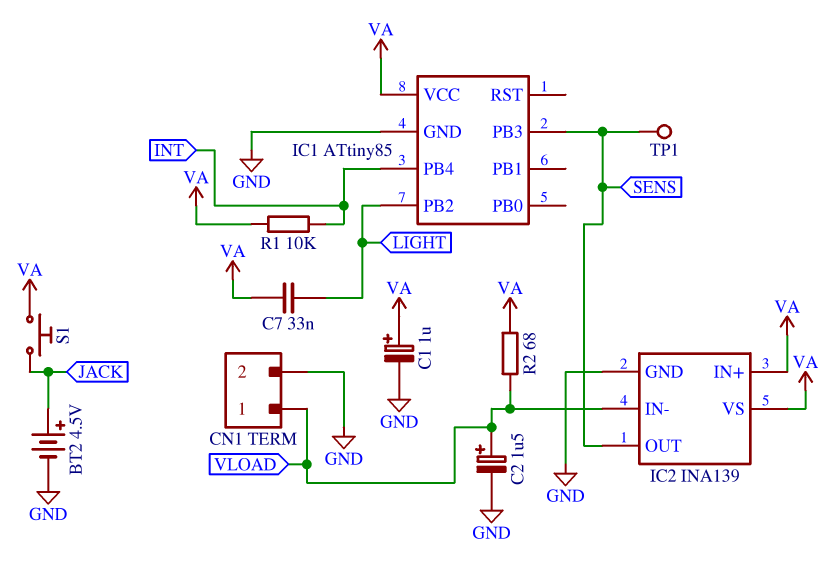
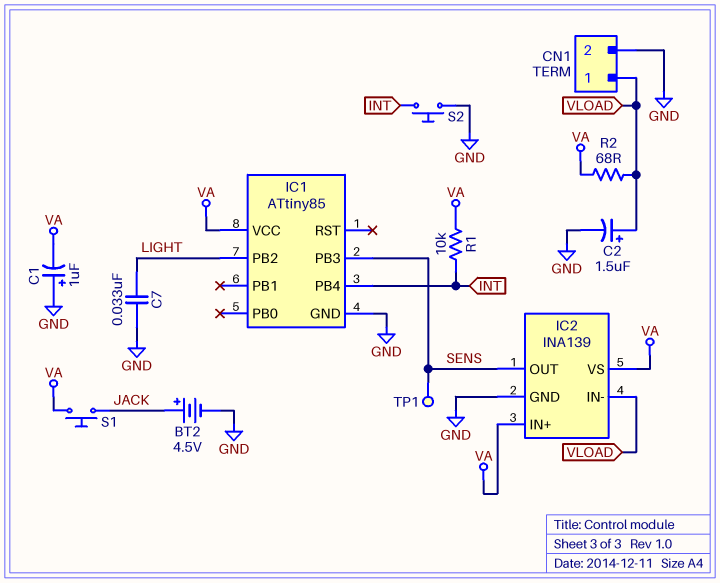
C1: 1uF (plus VA, minus GND) -> 1uF (plus GND, minus VA)
C7: 33nF (LIGHT, VA) -> 33nF (GND, LIGHT)
S2: none -> button (GND, INT)

